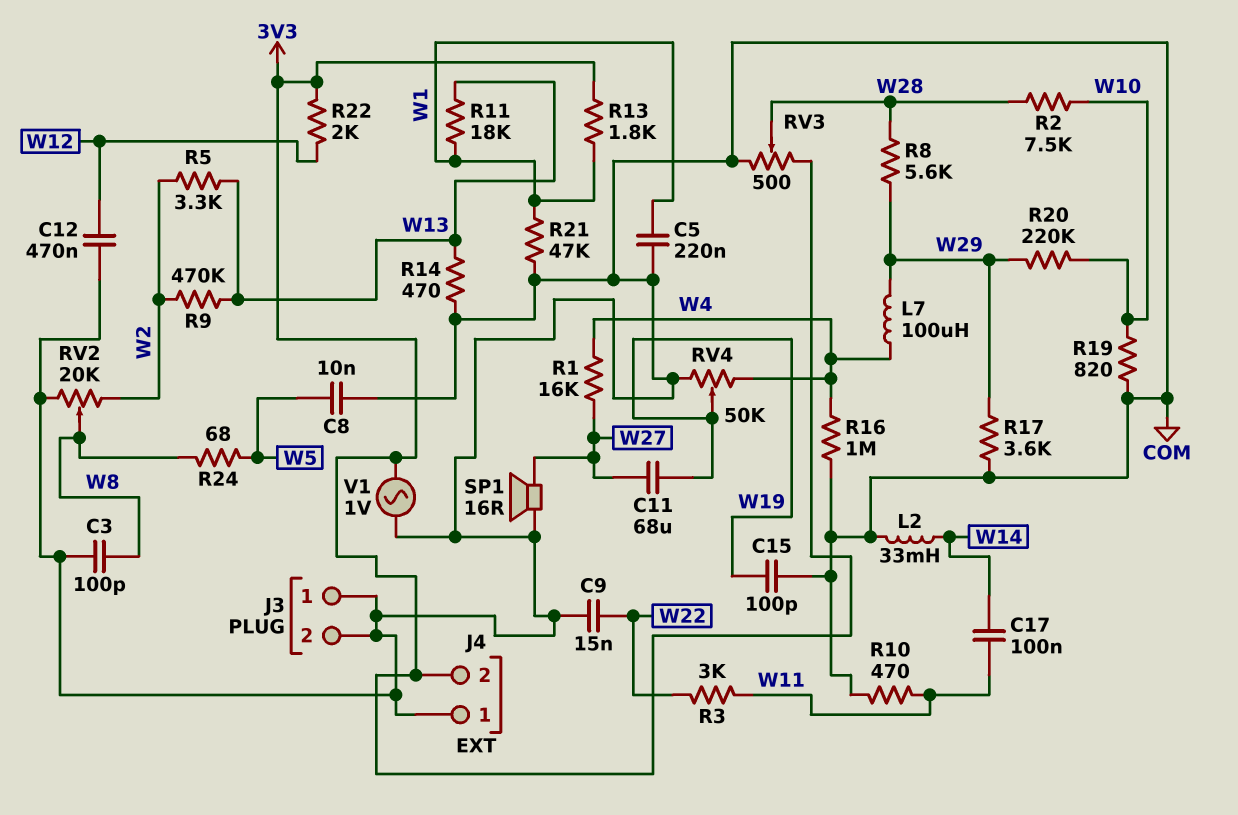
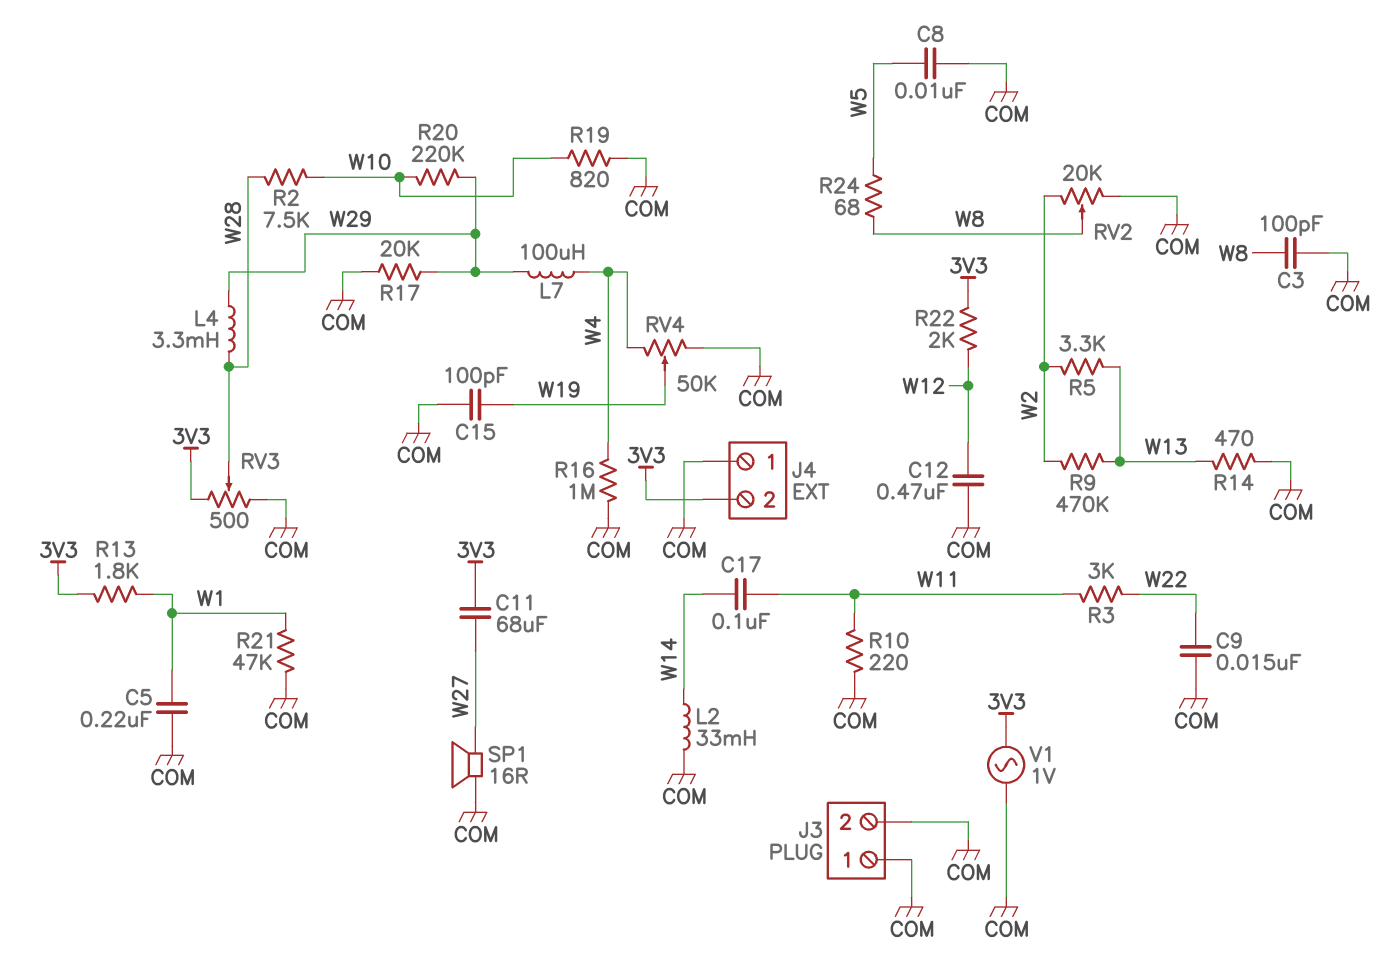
C11: 68uF (W19, W27) -> 68uF (3V3, W27)
L4: none -> 3.3mH (W28, W29)
R1: 16k (W4, W27) -> none
R8: 5.6k (W28, W29) -> none
R10: 470 (COM, W11) -> 220 (COM, W11)
R11: 18k (W1, W13) -> none
R17: 3.6k (COM, W29) -> 20k (COM, W29)

